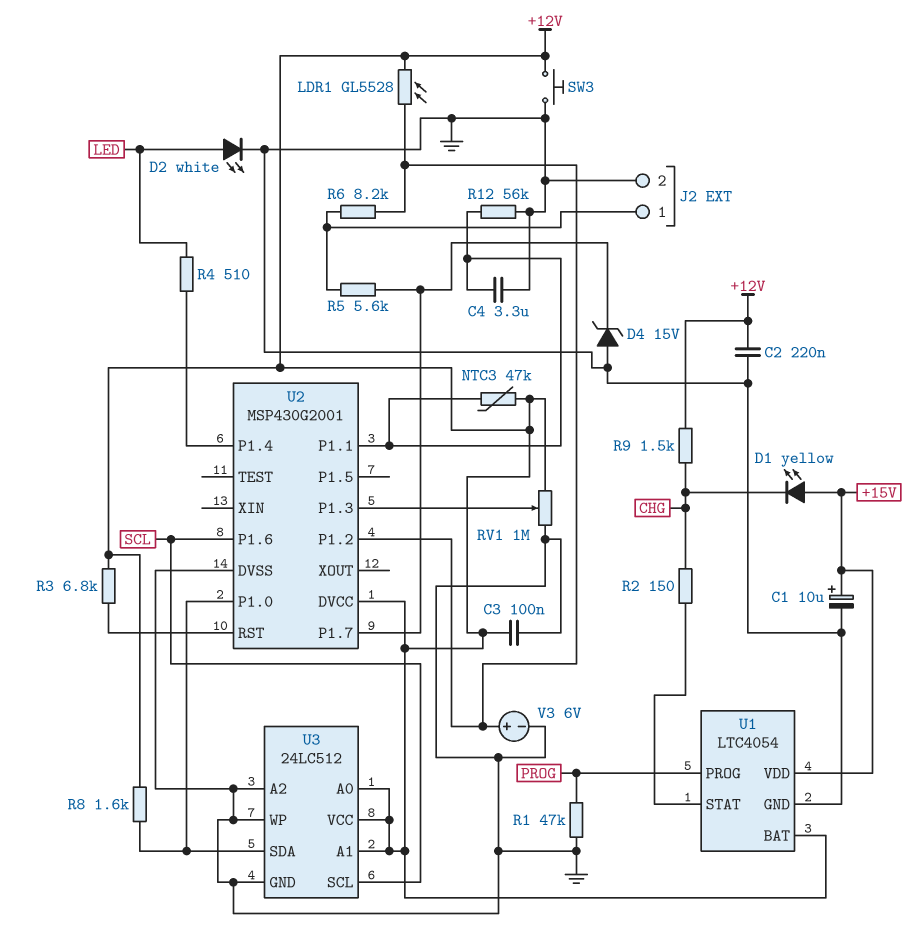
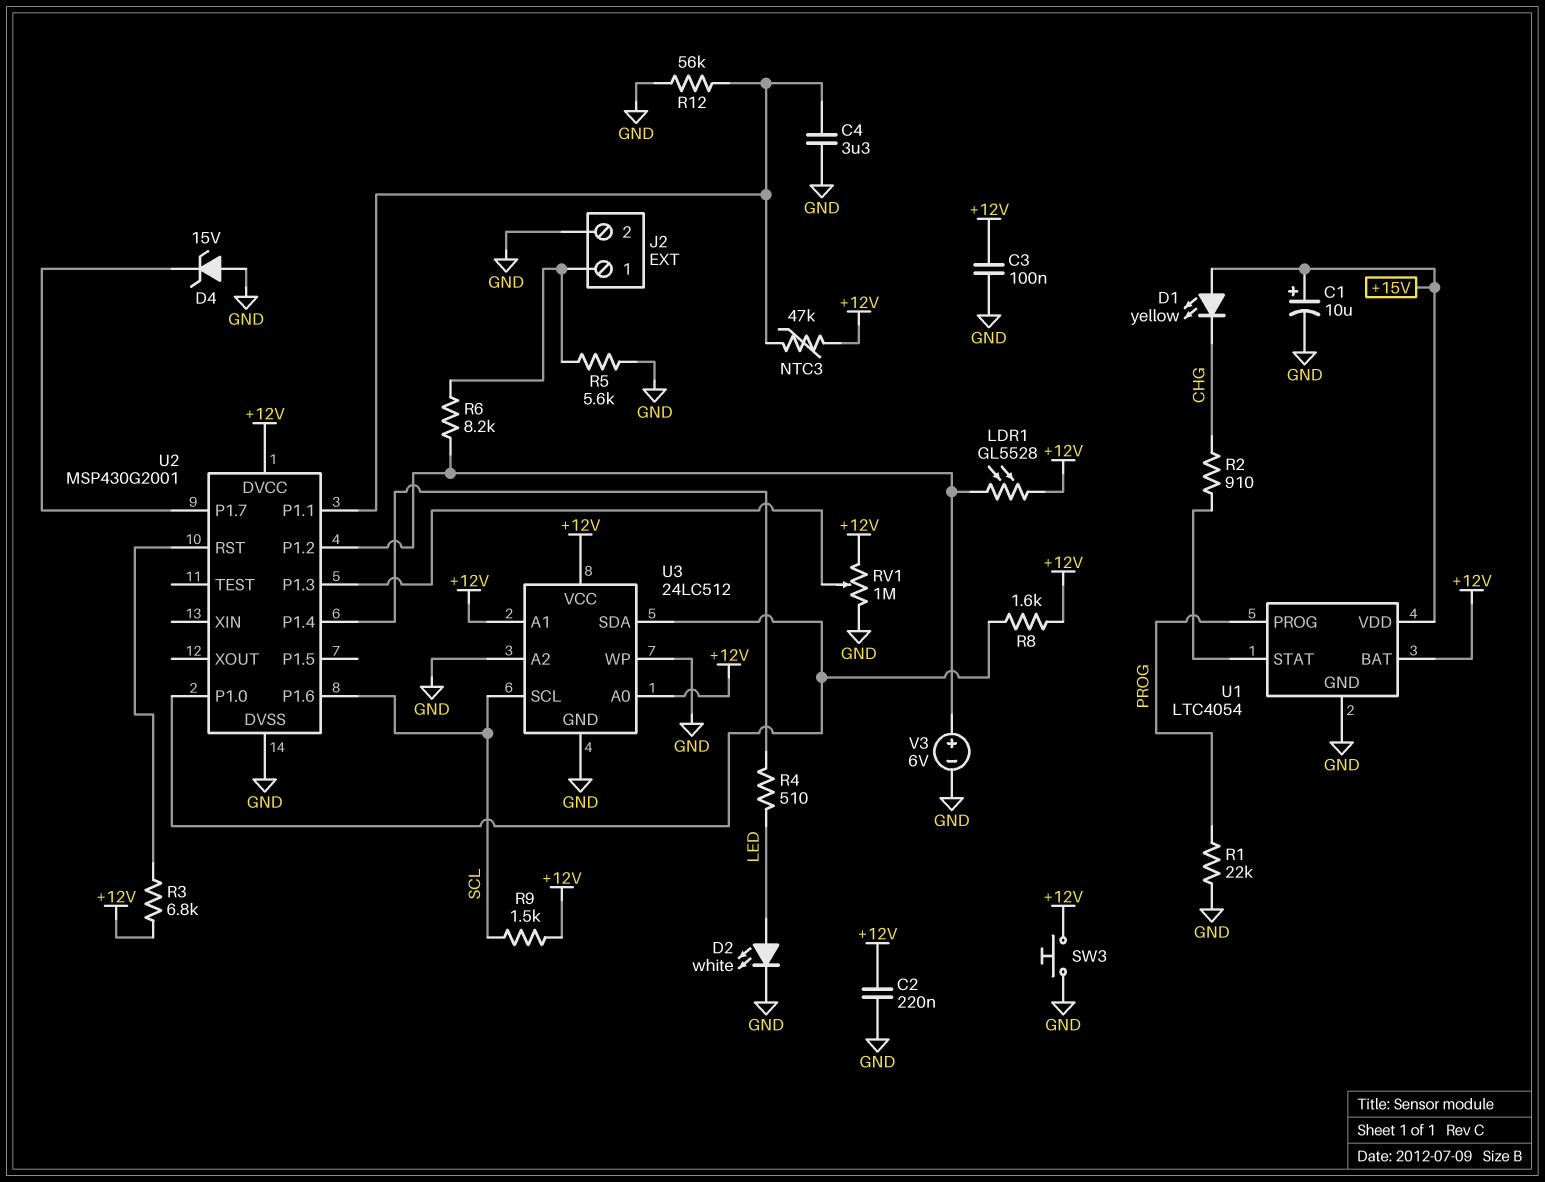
R1: 47k (GND, PROG) -> 22k (GND, PROG)
R2: 150 (CHG, U1/STAT) -> 910 (CHG, U1/STAT)
R5: 5.6k (J2/1, U2/P1.7) -> 5.6k (GND, J2/1)
R9: 1.5k (+12V, CHG) -> 1.5k (+12V, SCL)

